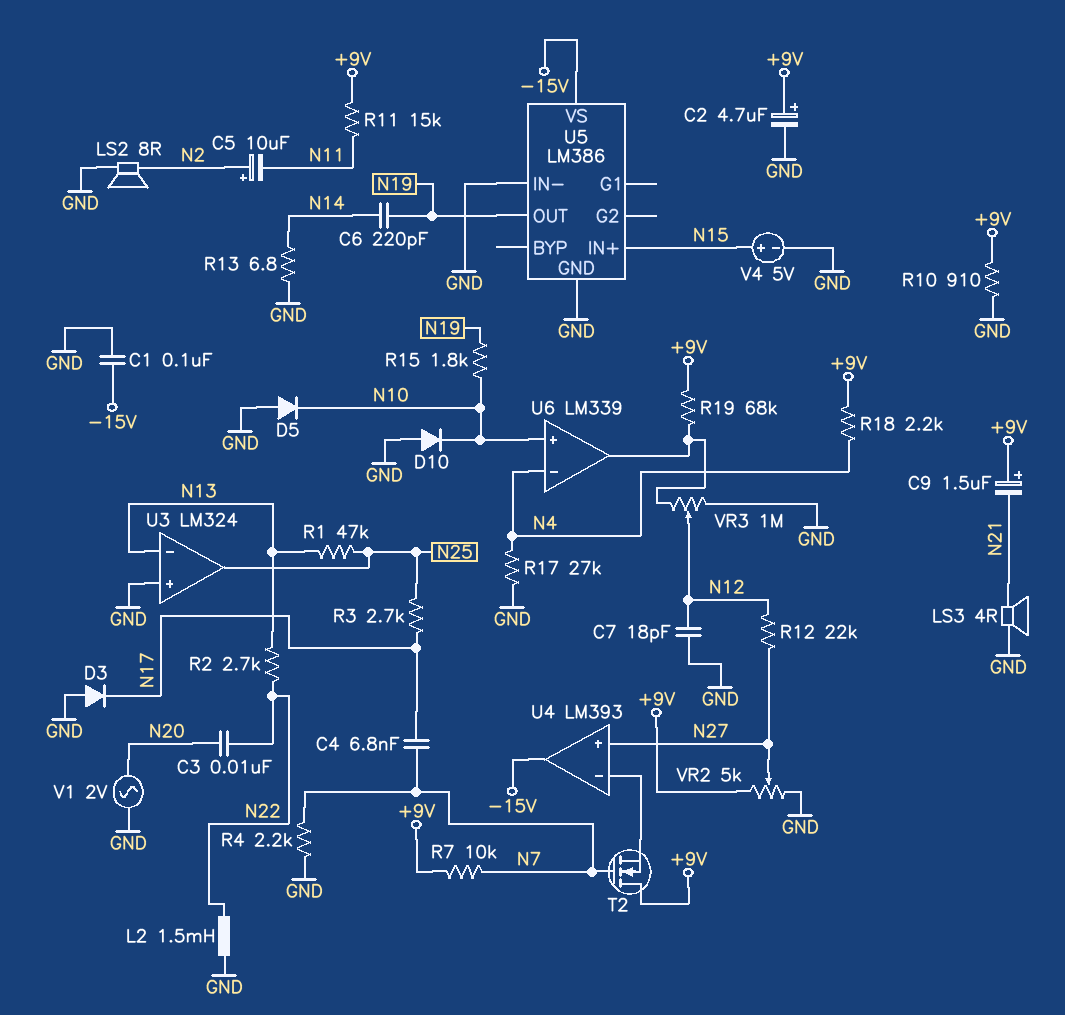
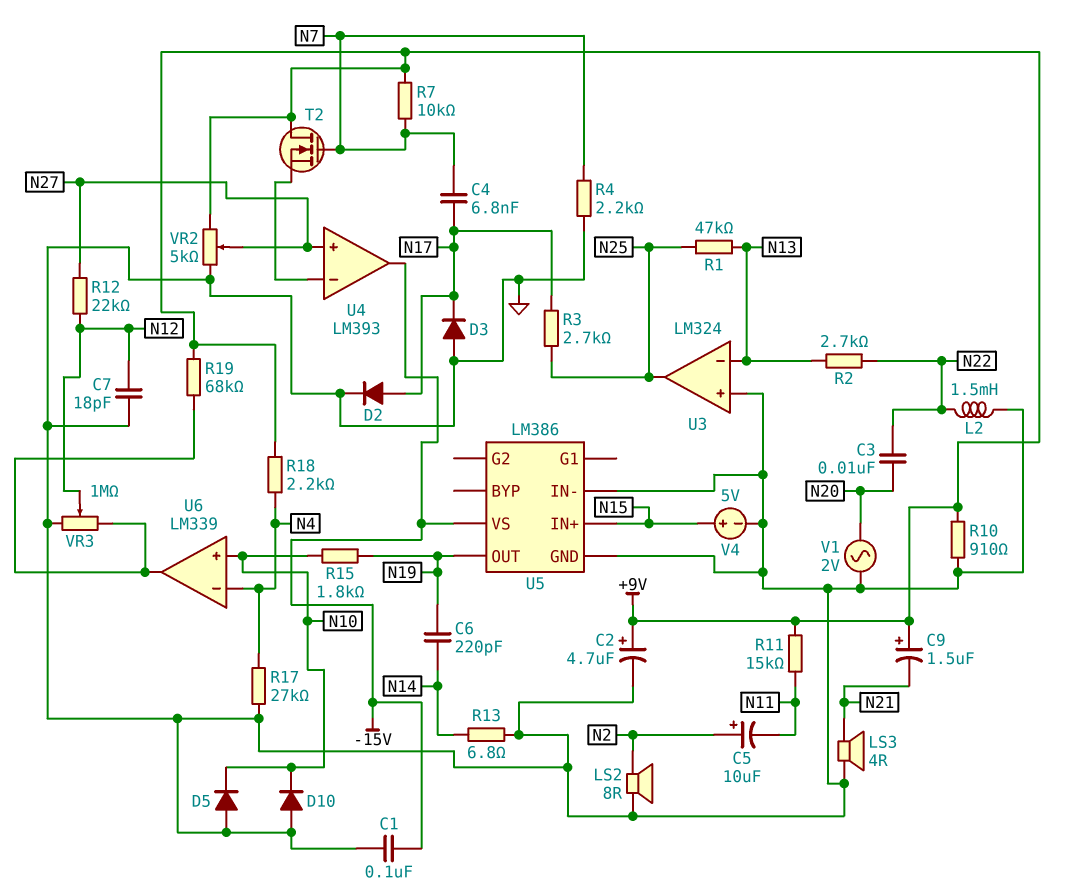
D2: none -> diode (A N17, K GND)

